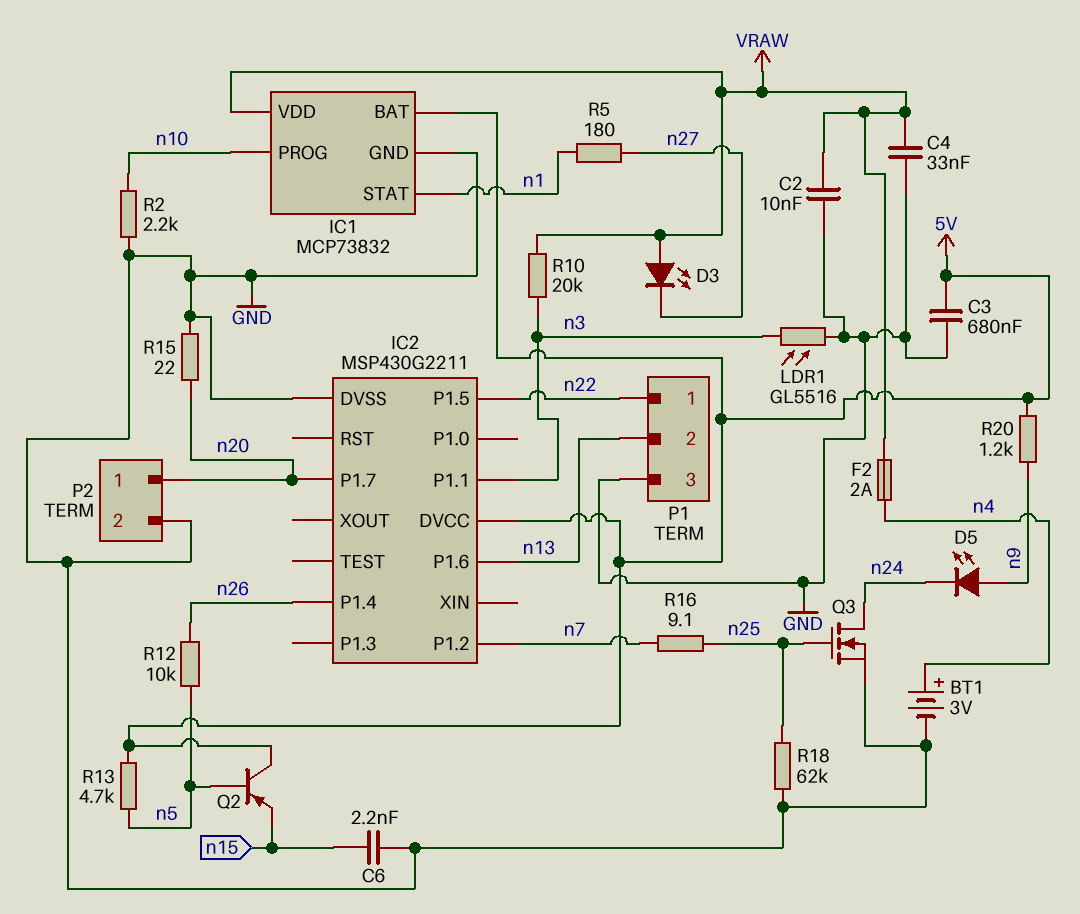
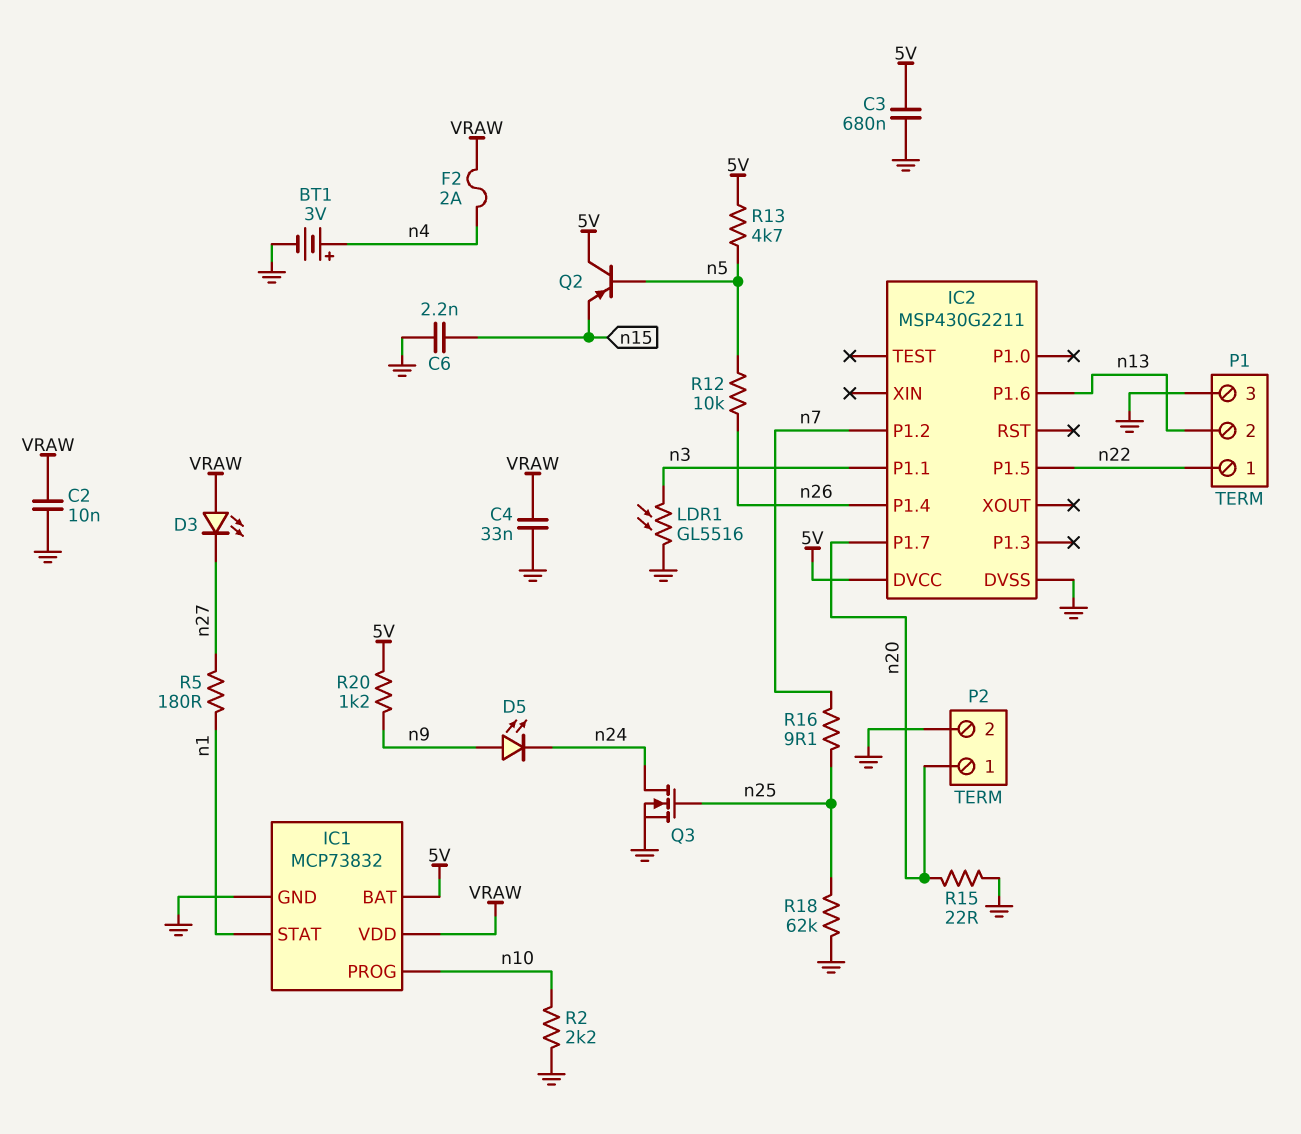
R10: 20k (VRAW, n3) -> none

